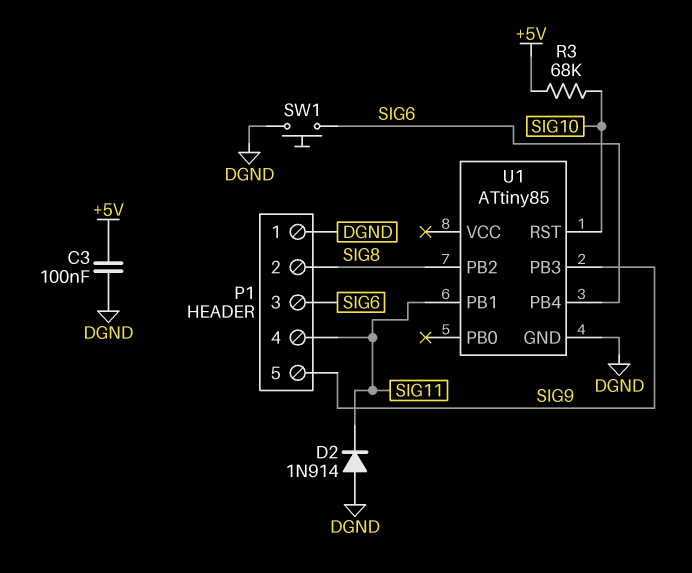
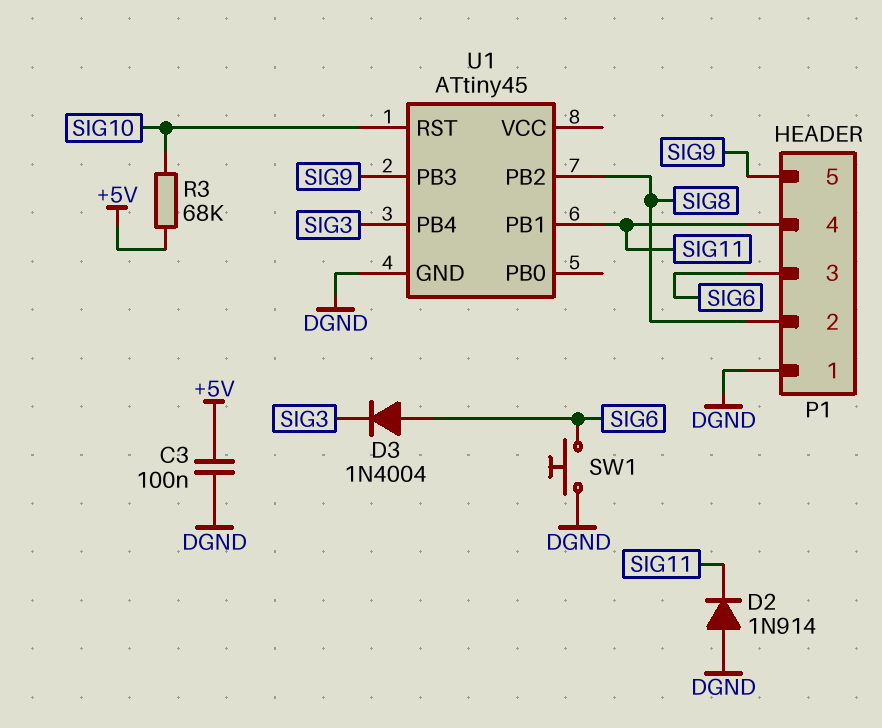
D3: none -> diode 1N4004 (A SIG6, K SIG3)
U1: ATtiny85 -> ATtiny45
U1 pin PB4: SIG6 -> SIG3

